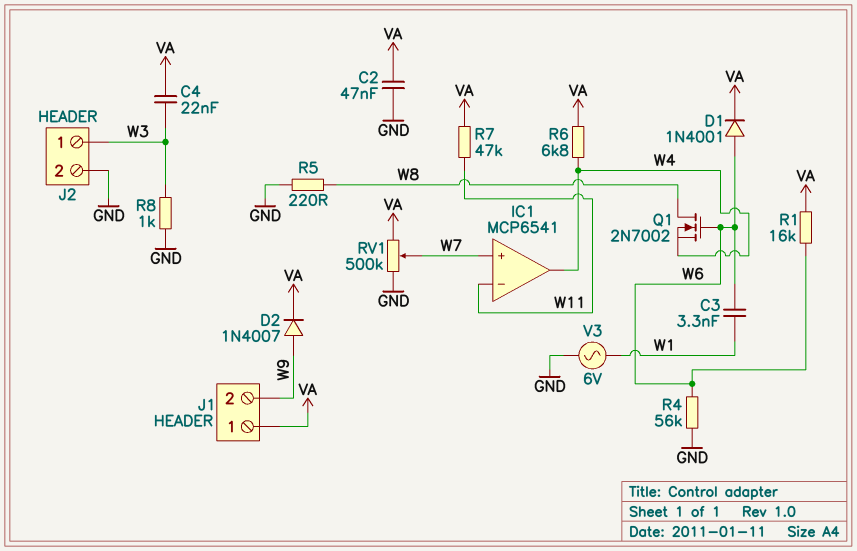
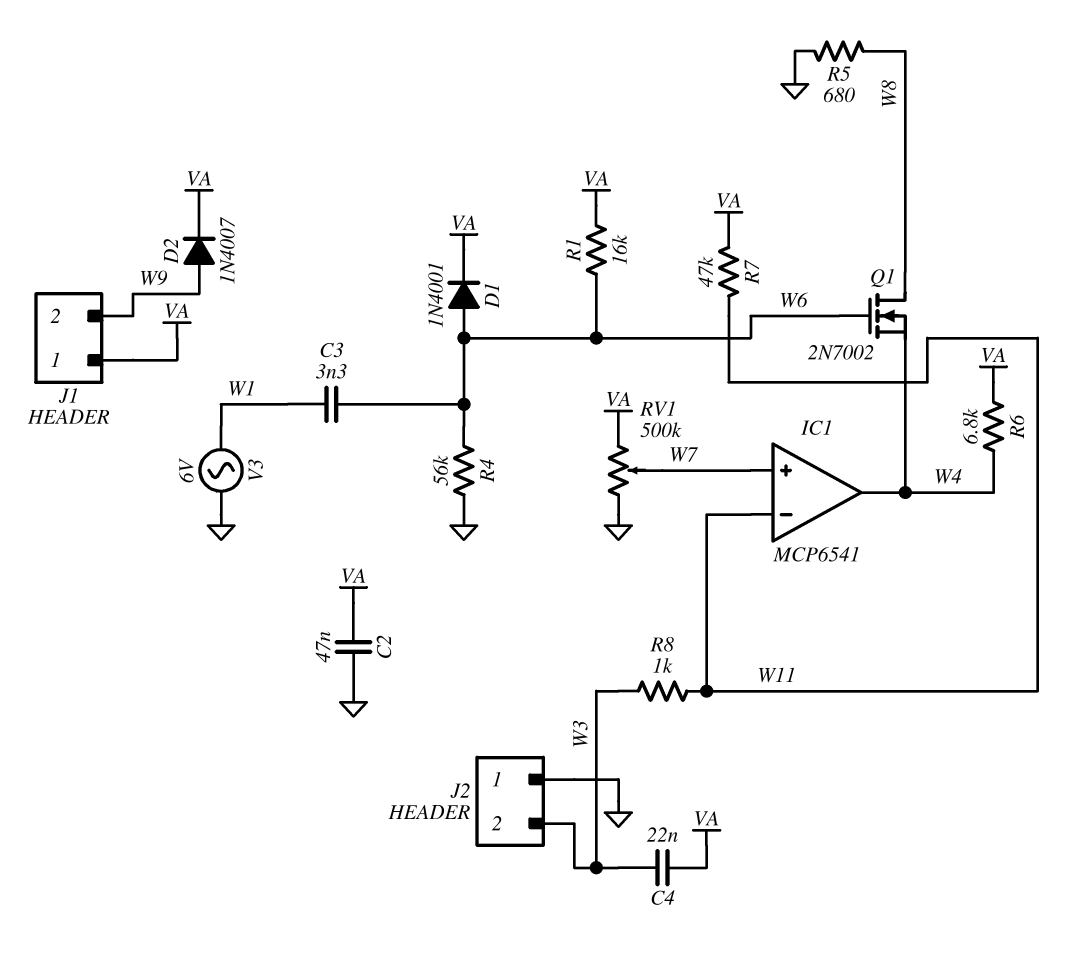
J2 pin 1: W3 -> GND
J2 pin 2: GND -> W3
R5: 220 (GND, W8) -> 680 (GND, W8)
R8: 1k (GND, W3) -> 1k (W3, W11)

